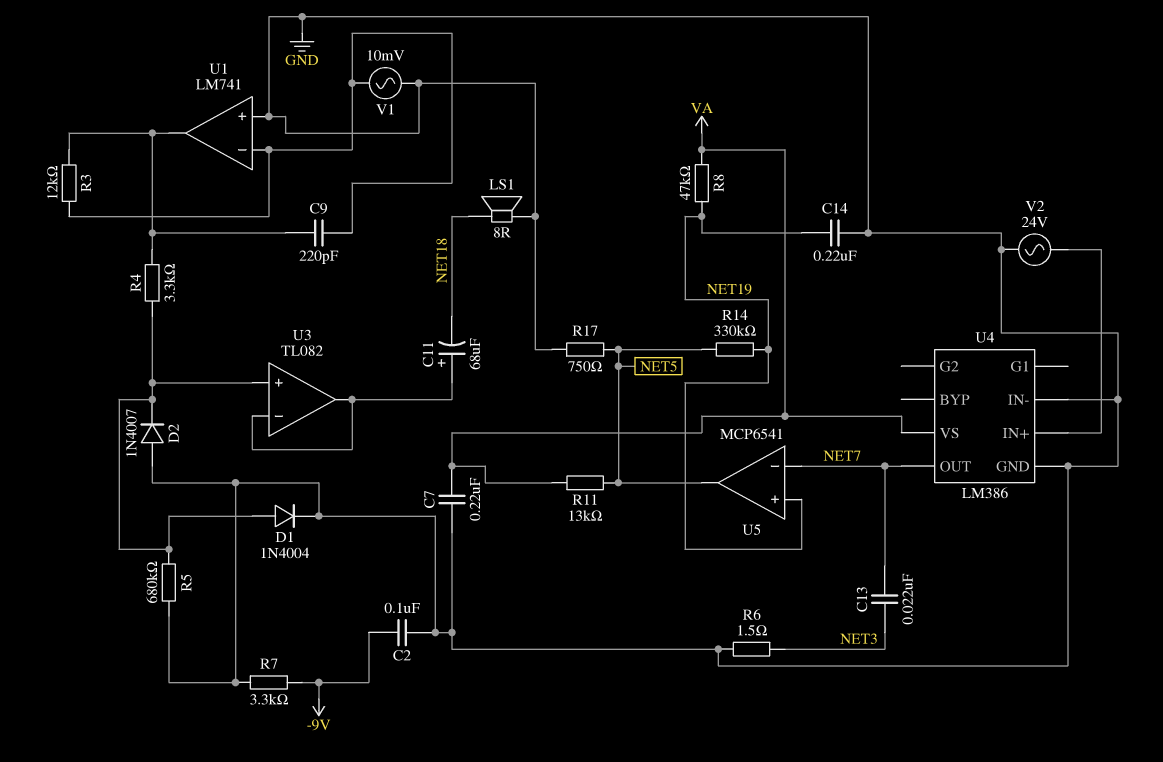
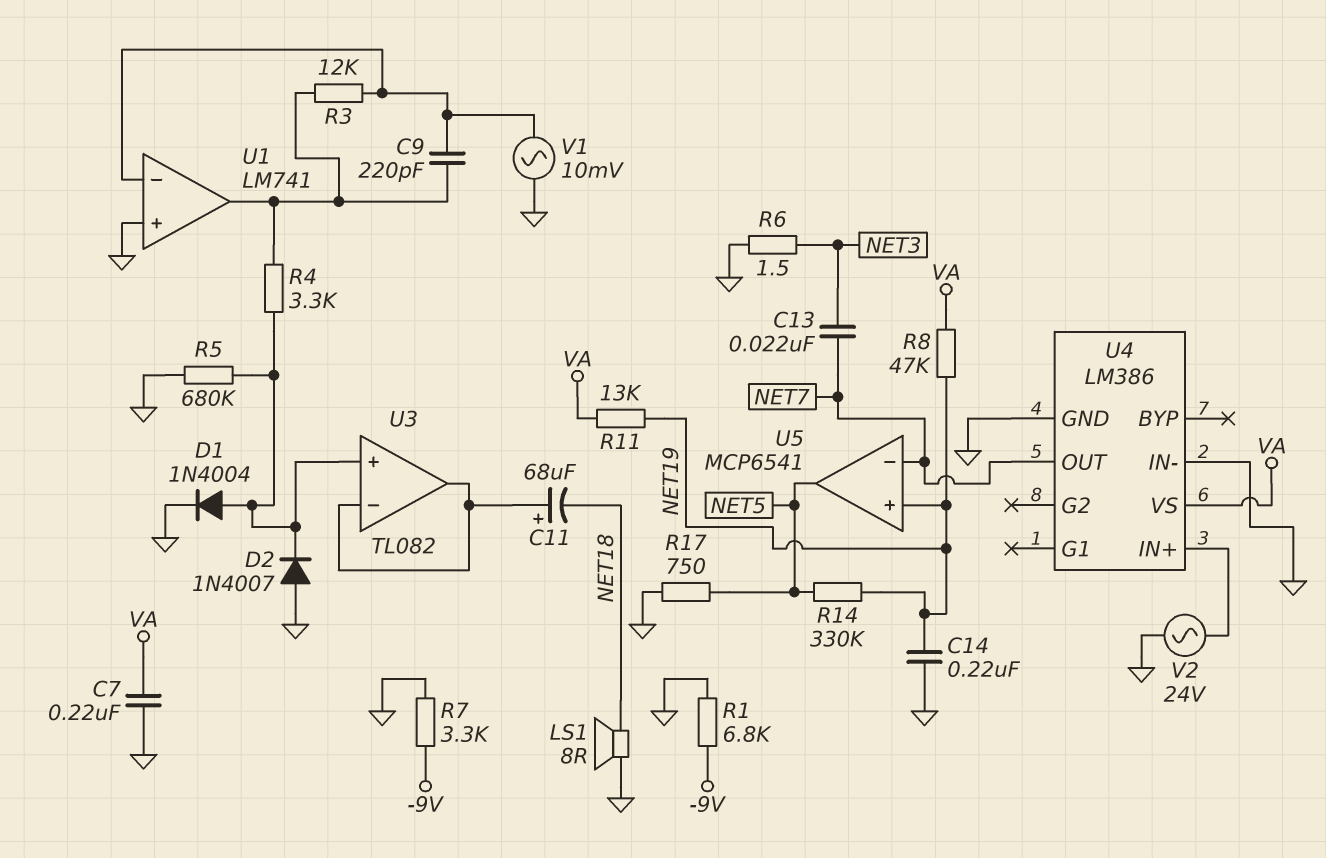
C2: 100nF (-9V, GND) -> none
R1: none -> 6.8k (-9V, GND)
R11: 13k (NET5, VA) -> 13k (NET19, VA)

